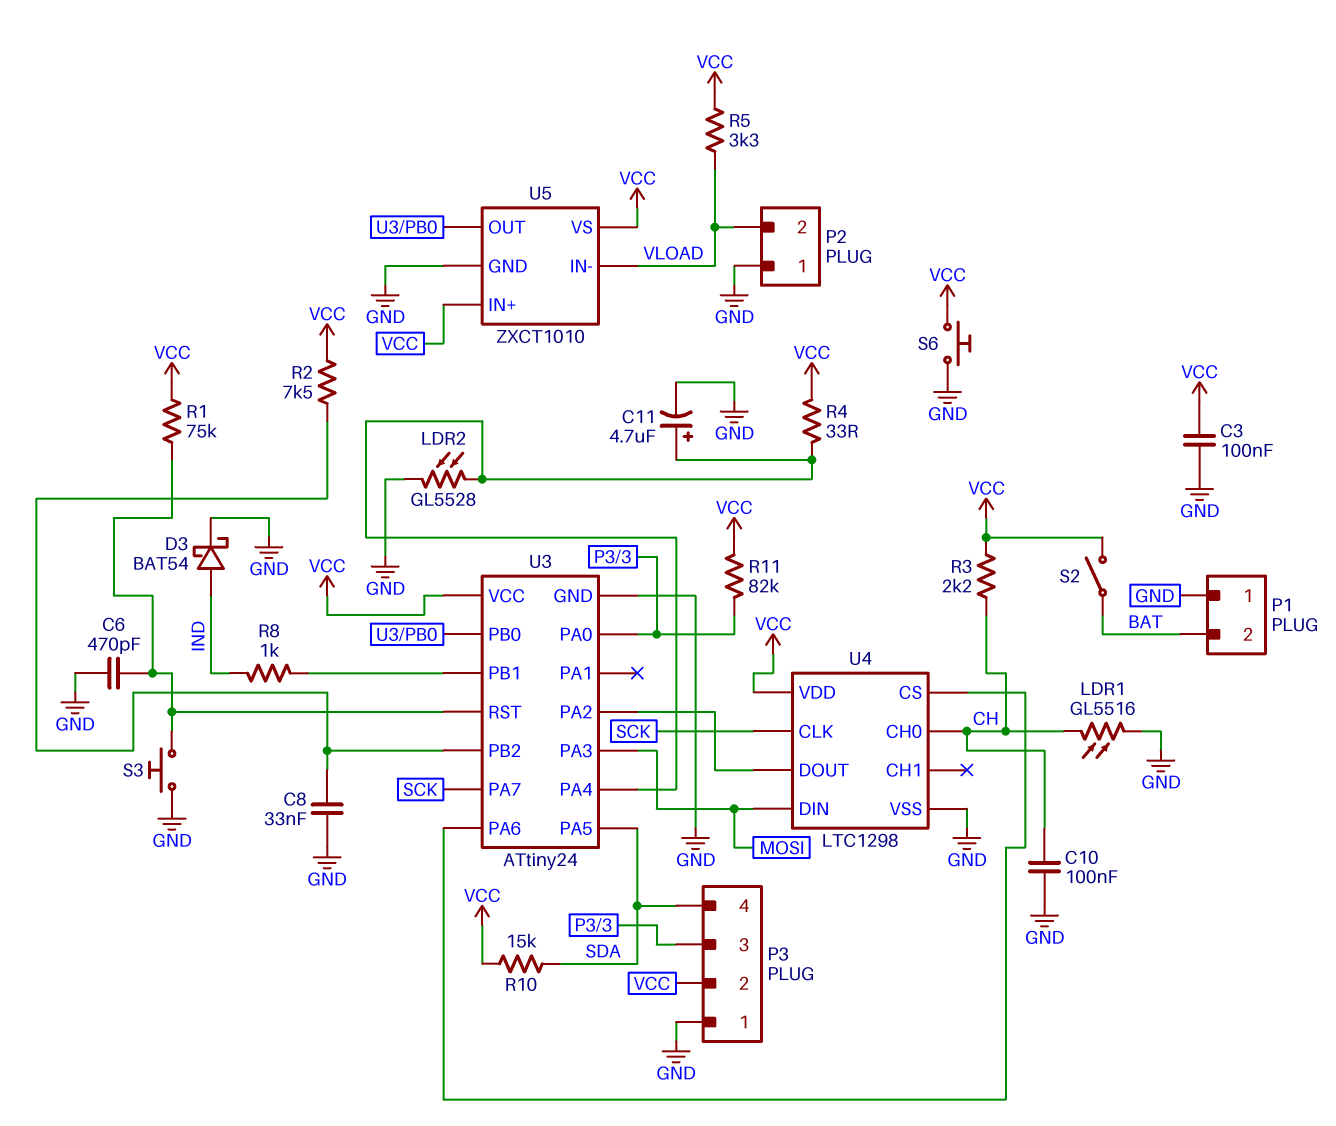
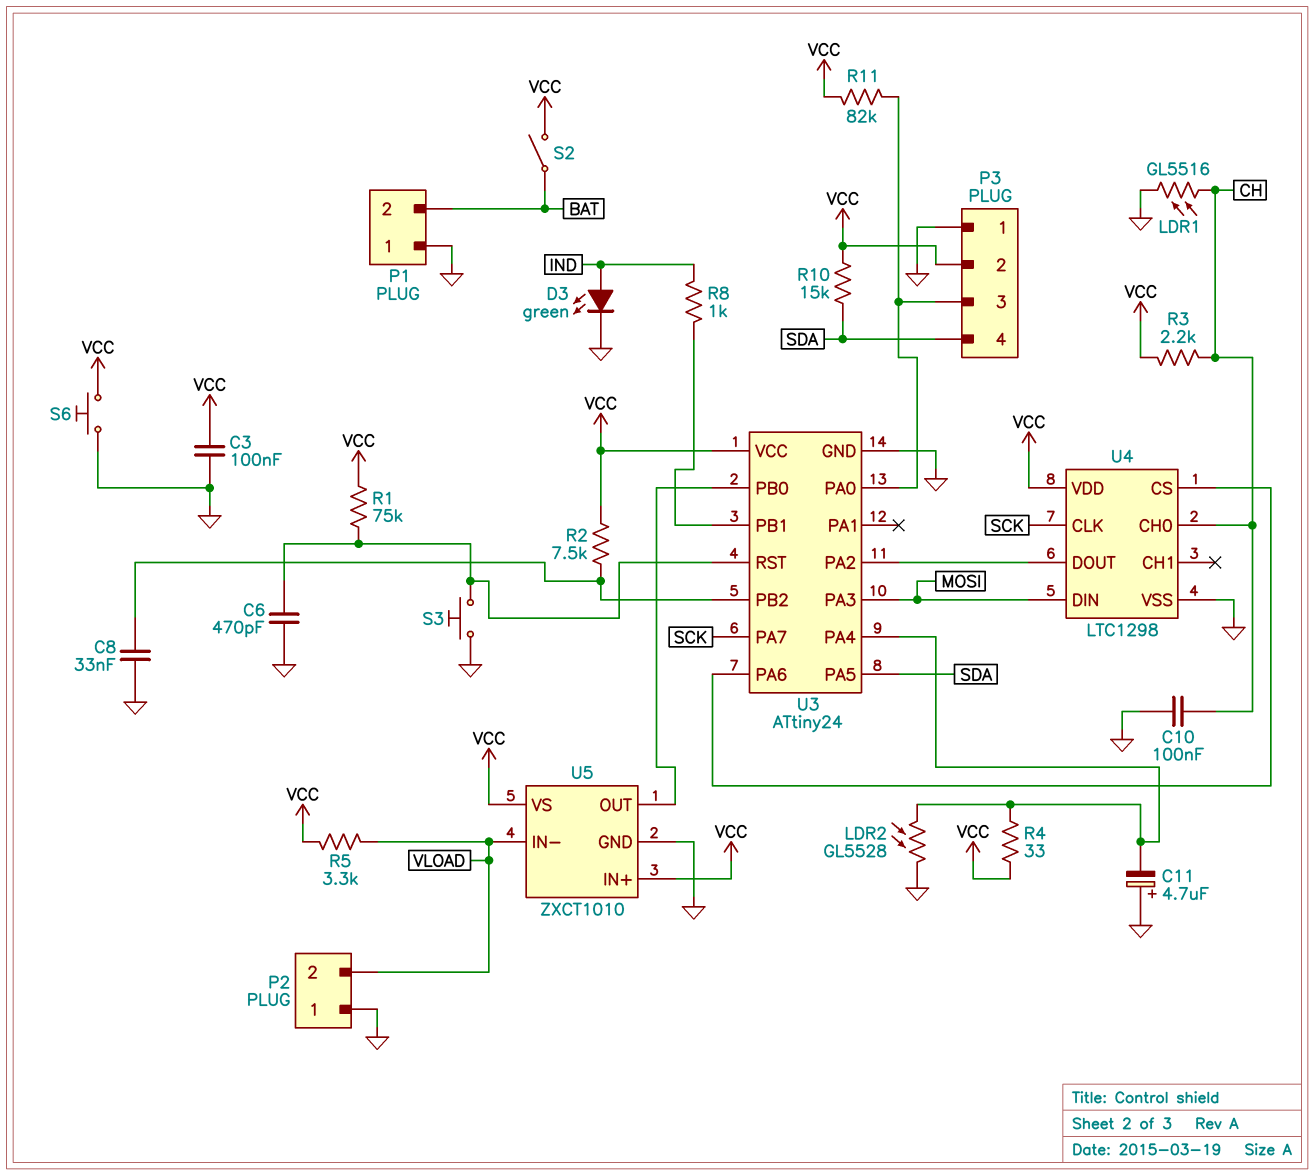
C11: 4.7uF (plus U3/PA4, minus GND) -> 4.7uF (plus GND, minus U3/PA4)
D3: schottky BAT54 (A IND, K GND) -> LED green (A IND, K GND)

